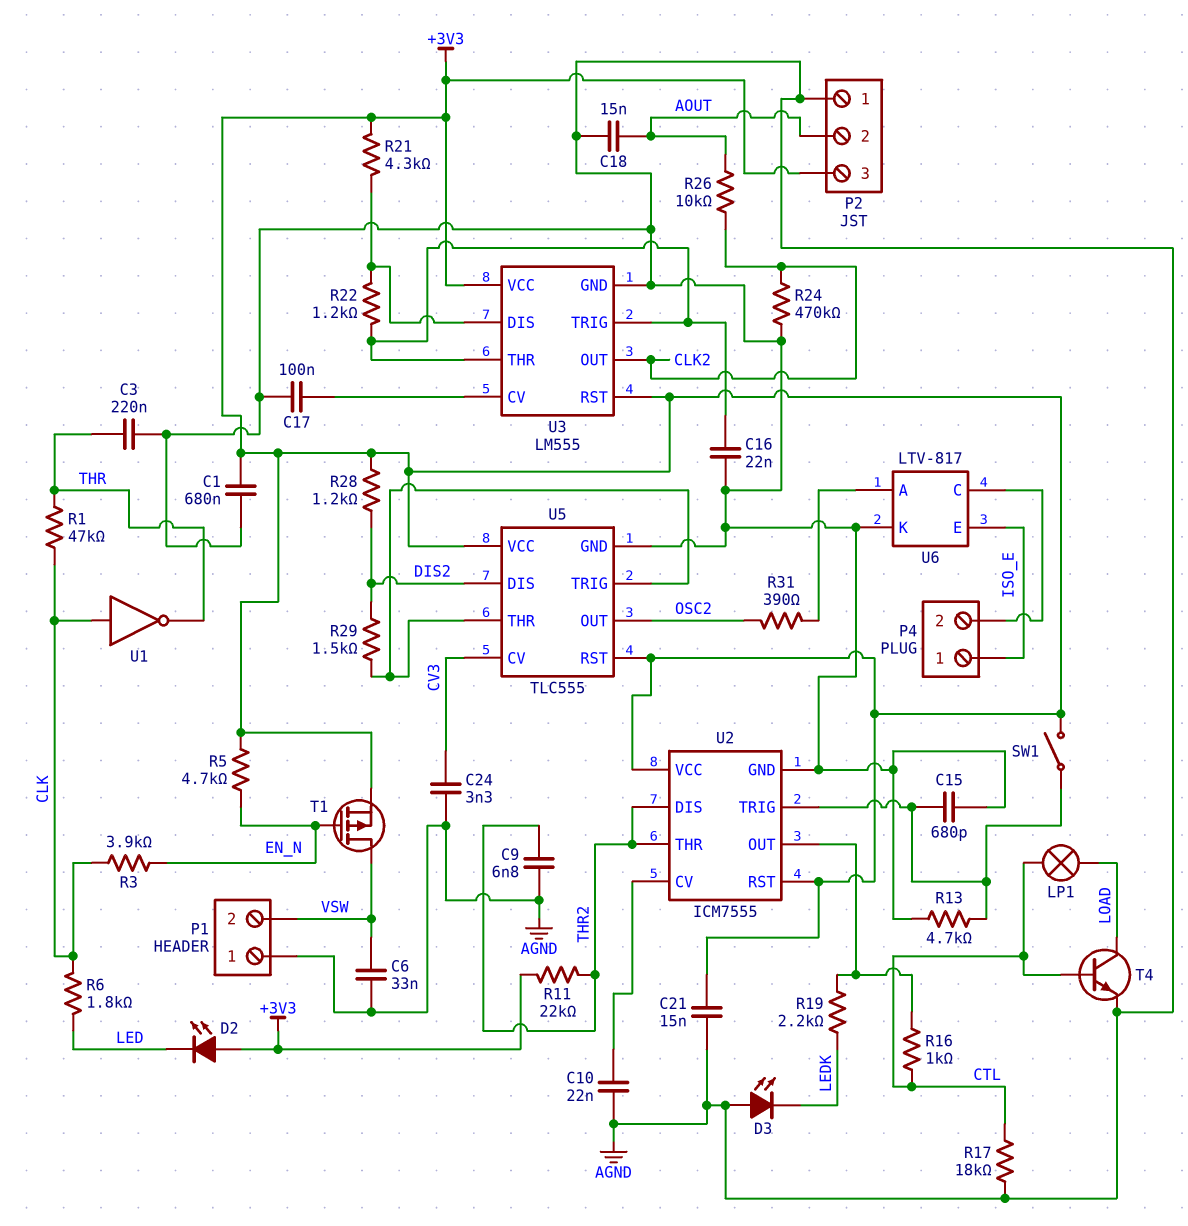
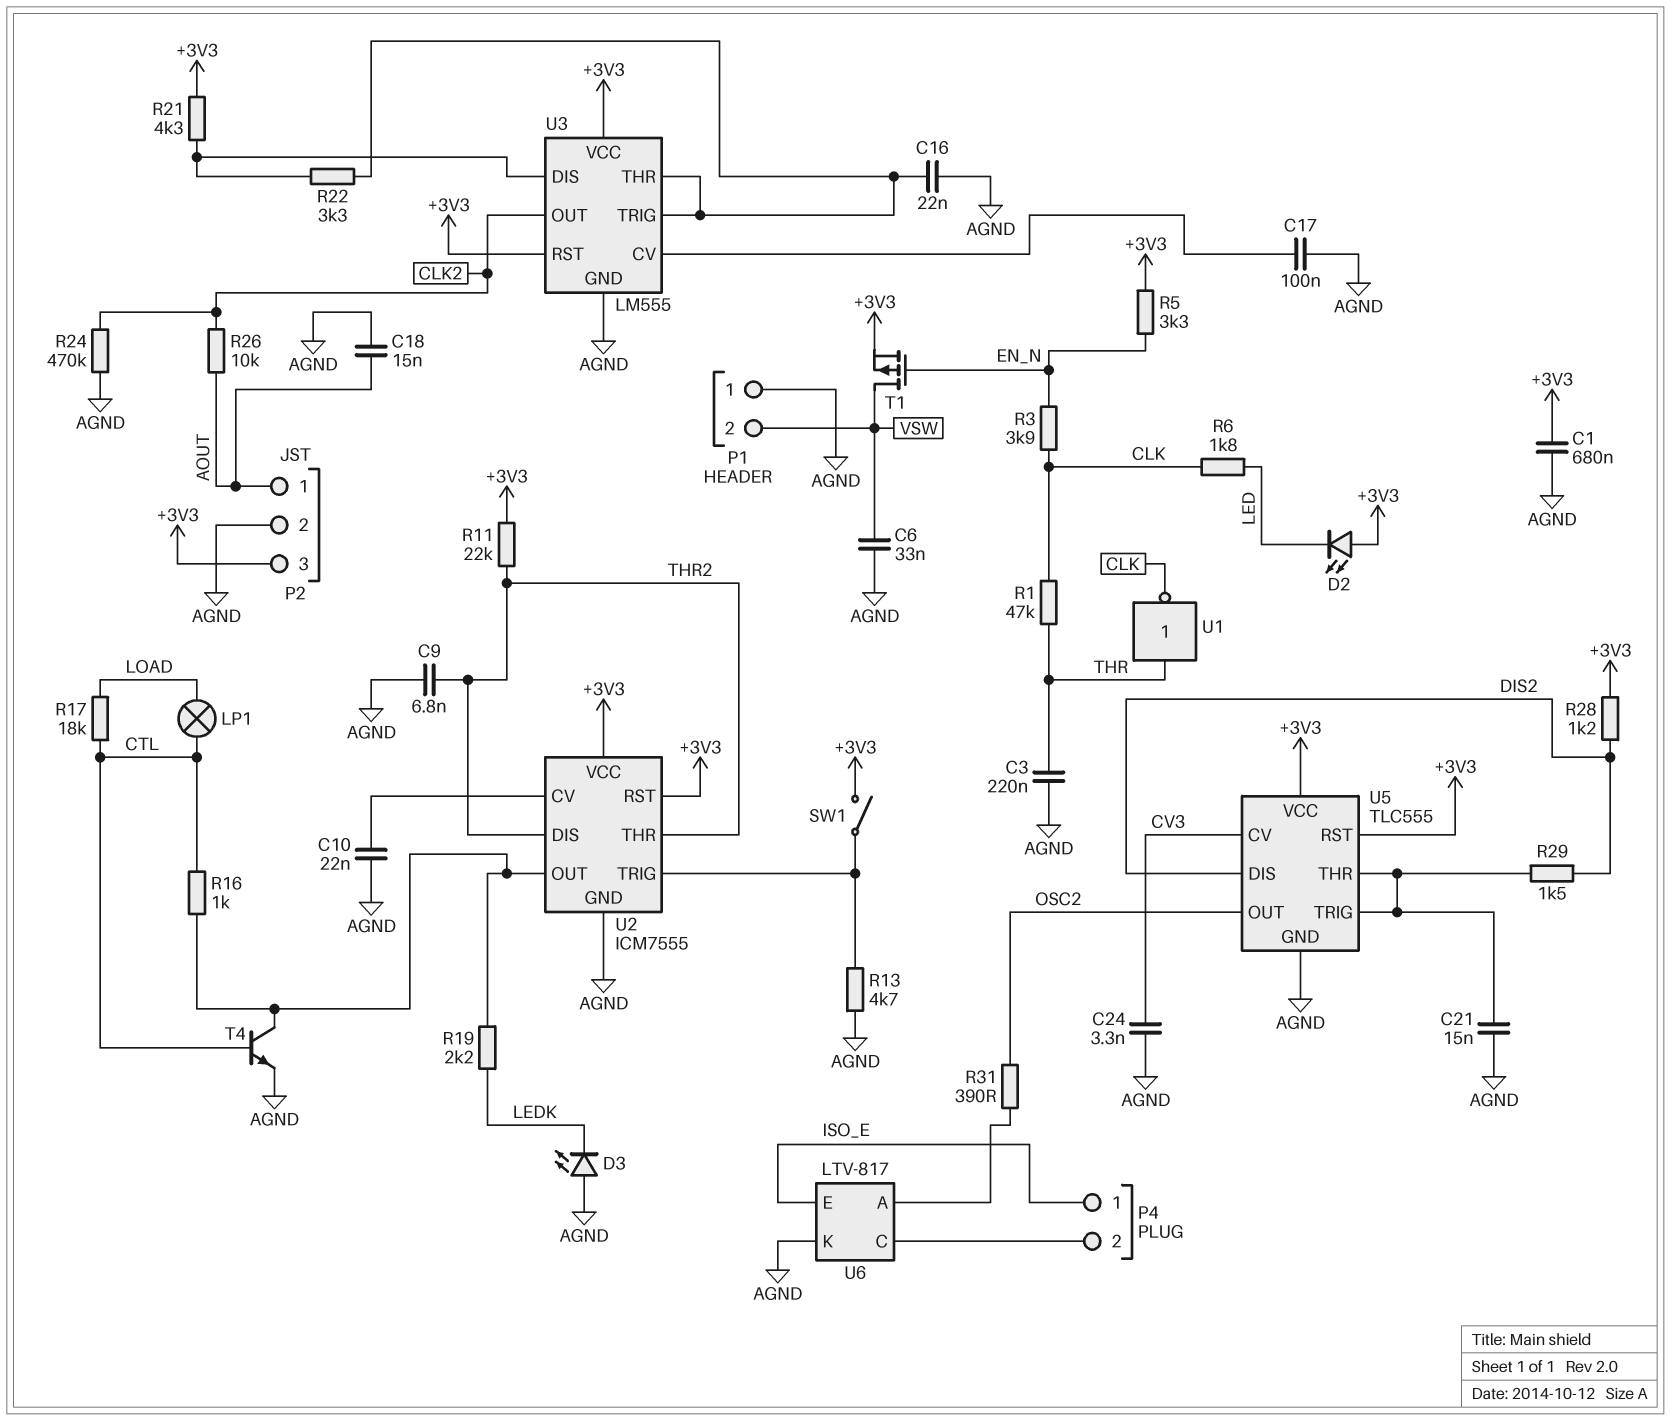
C15: 680pF (AGND, U2/TRIG) -> none
C21: 15nF (+3V3, AGND) -> 15nF (AGND, U5/THR)
P2 pin 1: AGND -> AOUT
P2 pin 2: AOUT -> AGND
R5: 4.7k (+3V3, EN_N) -> 3.3k (+3V3, EN_N)
R17: 18k (AGND, CTL) -> 18k (CTL, LOAD)
R22: 1.2k (U3/DIS, U3/THR) -> 3.3k (U3/DIS, U3/THR)
T4: NPN (B CTL, C LOAD, E AGND) -> NPN (B CTL, C U2/OUT, E AGND)
U1: NOT (in CLK, out THR) -> NOT (in THR, out CLK)

